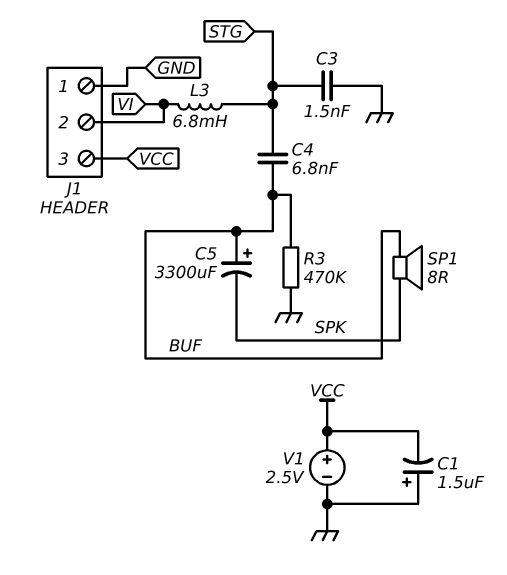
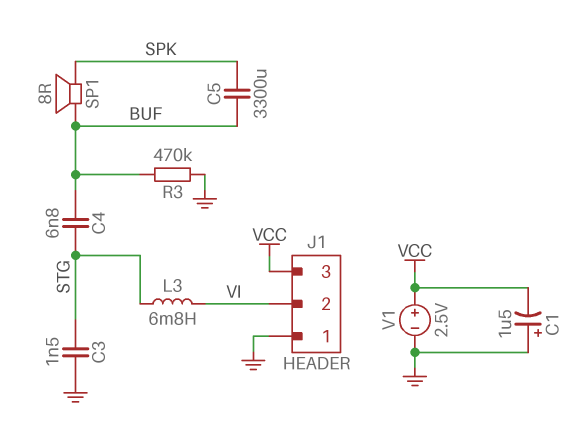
C5: 3300uF (plus BUF, minus SPK) -> 3300uF (BUF, SPK)

